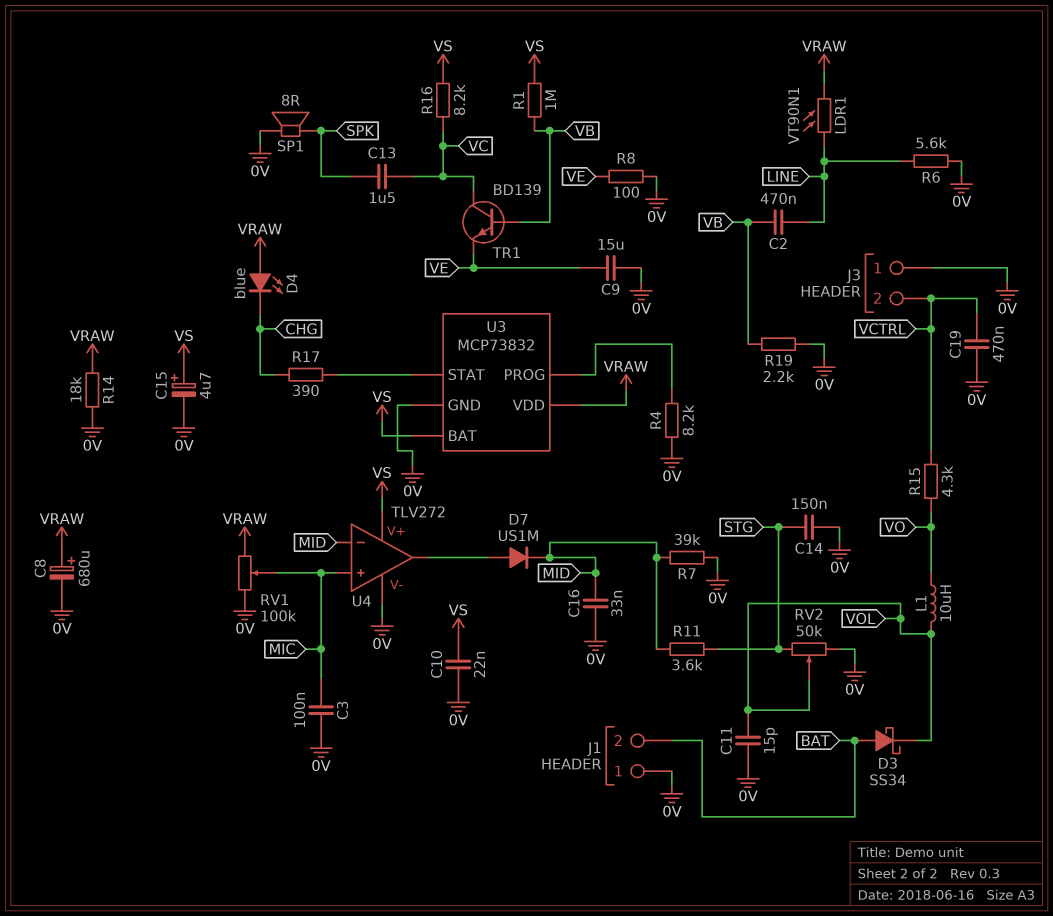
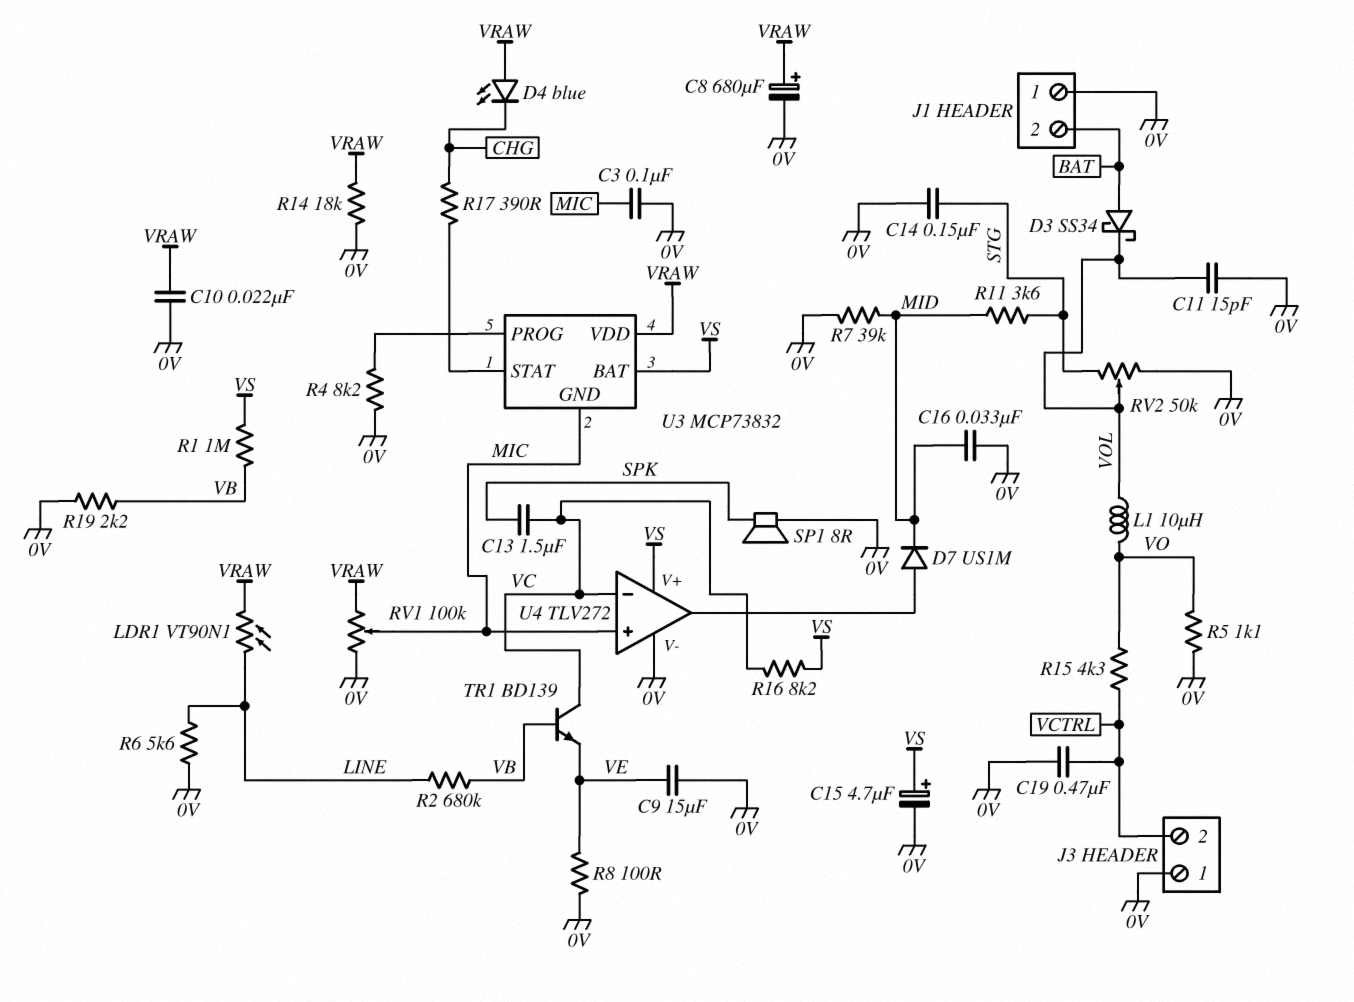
C2: 470nF (LINE, VB) -> none
C10: 22nF (0V, VS) -> 22nF (0V, VRAW)
R2: none -> 680k (LINE, VB)
R5: none -> 1.1k (0V, VO)
U3 pin GND: 0V -> MIC
U4 pin in-: MID -> VC

